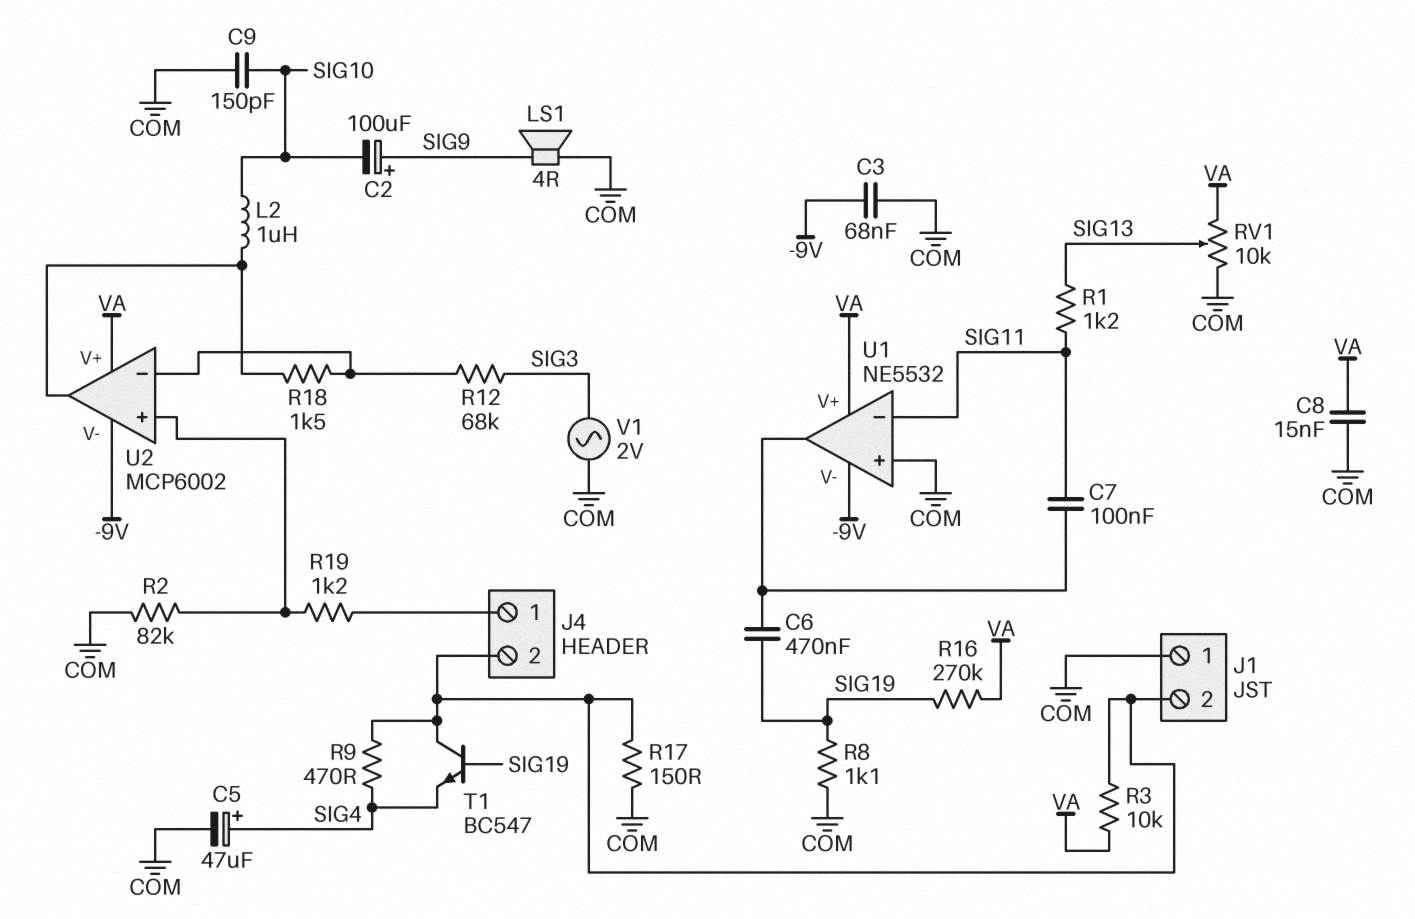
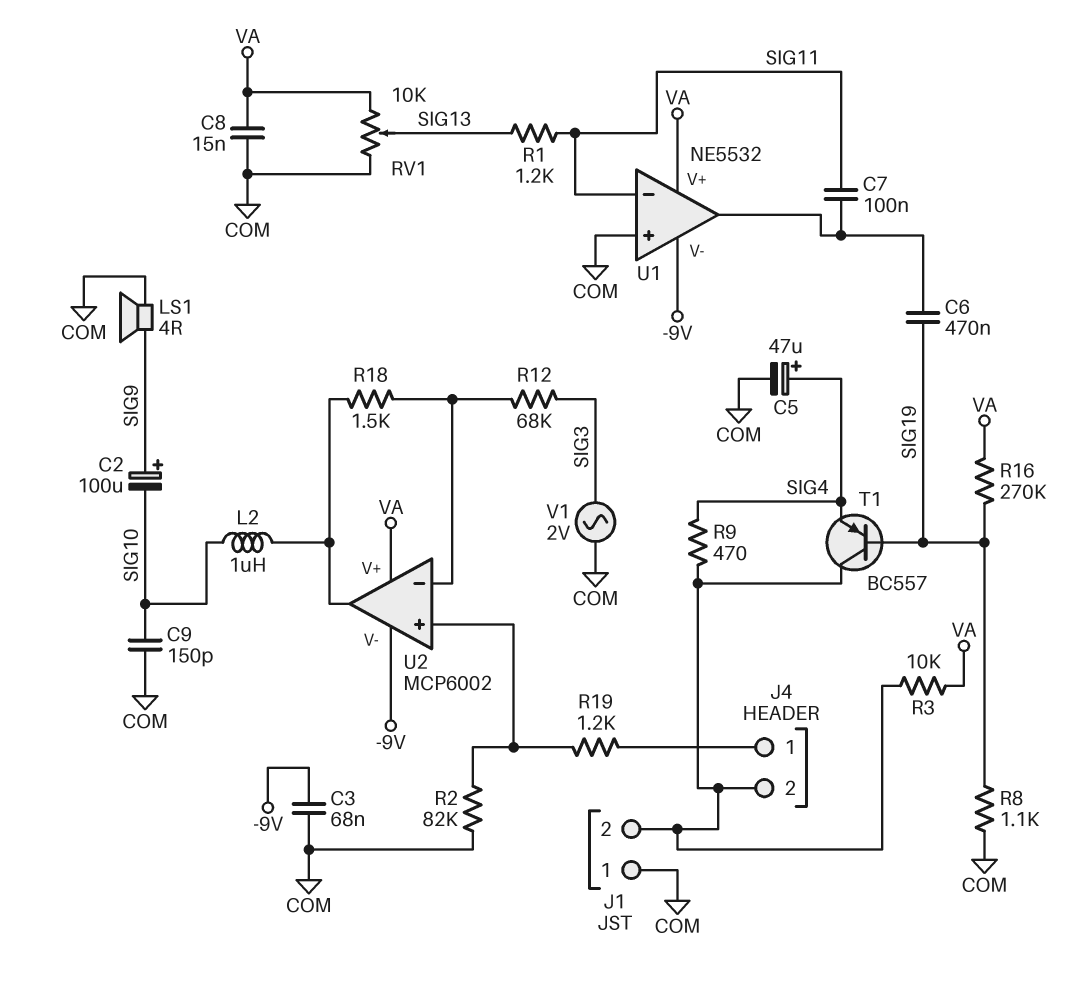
R17: 150 (COM, J1/2) -> none
T1: NPN BC547 (B SIG19, C J1/2, E SIG4) -> PNP BC557 (B SIG19, C J1/2, E SIG4)

